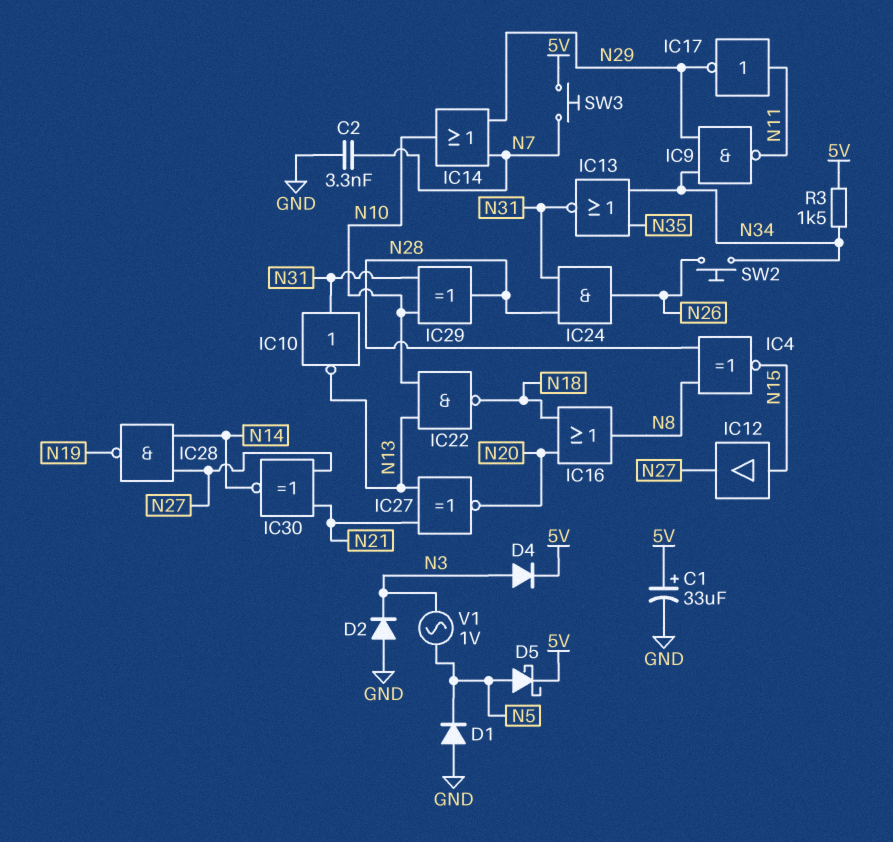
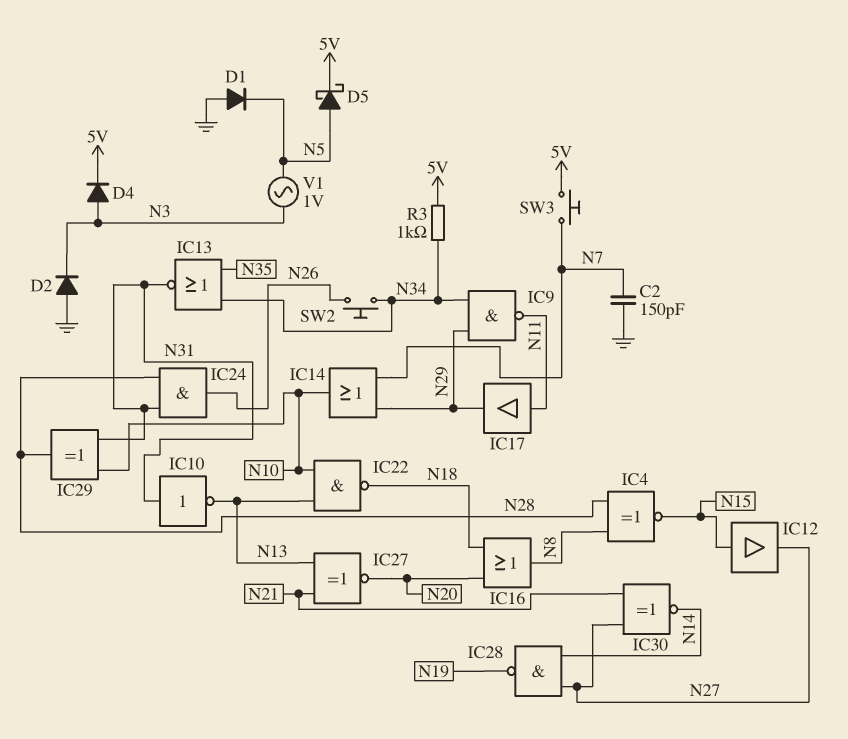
C1: 33uF (plus 5V, minus GND) -> none
C2: 3.3nF (GND, N7) -> 150pF (GND, N7)
IC17: NOT (in N11, out N29) -> buffer (in N11, out N29)
R3: 1.5k (5V, N34) -> 1k (5V, N34)

